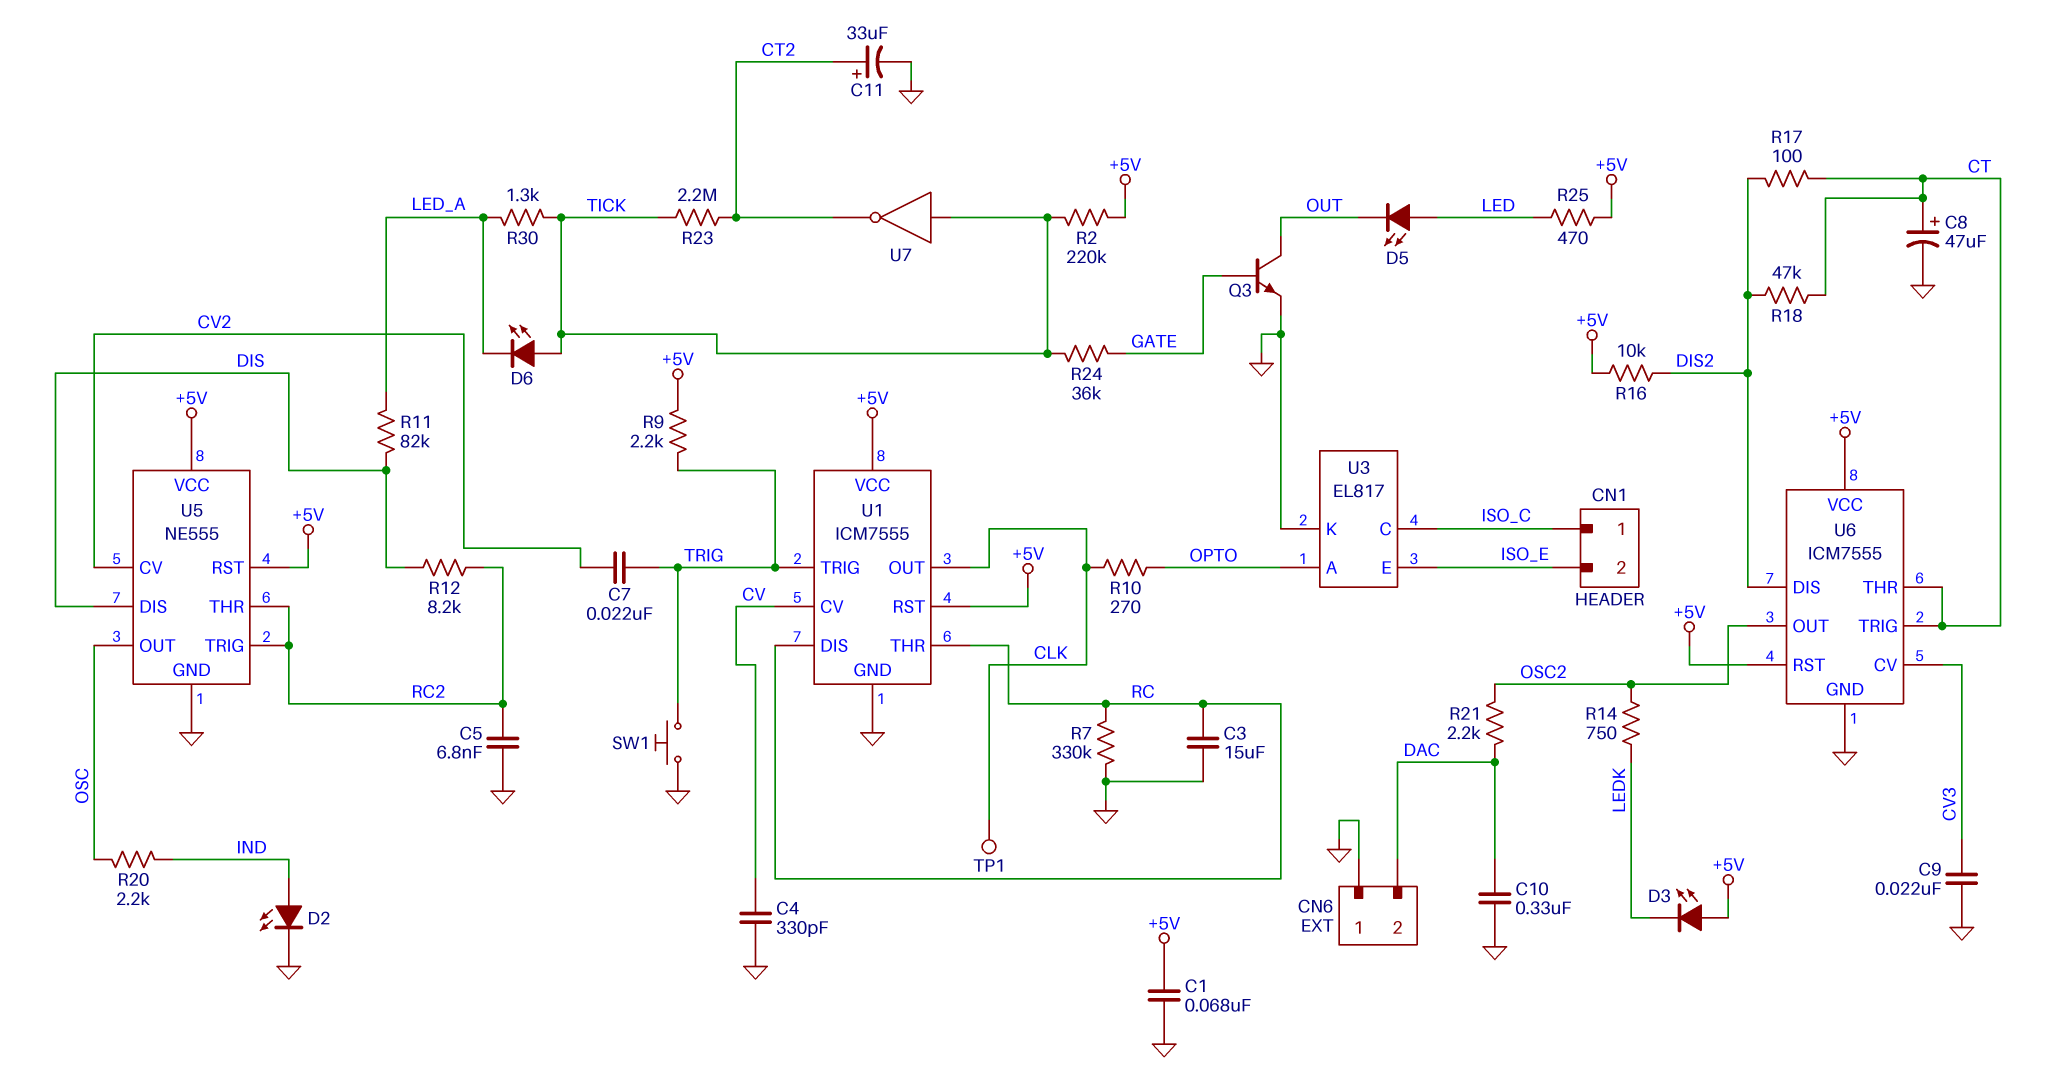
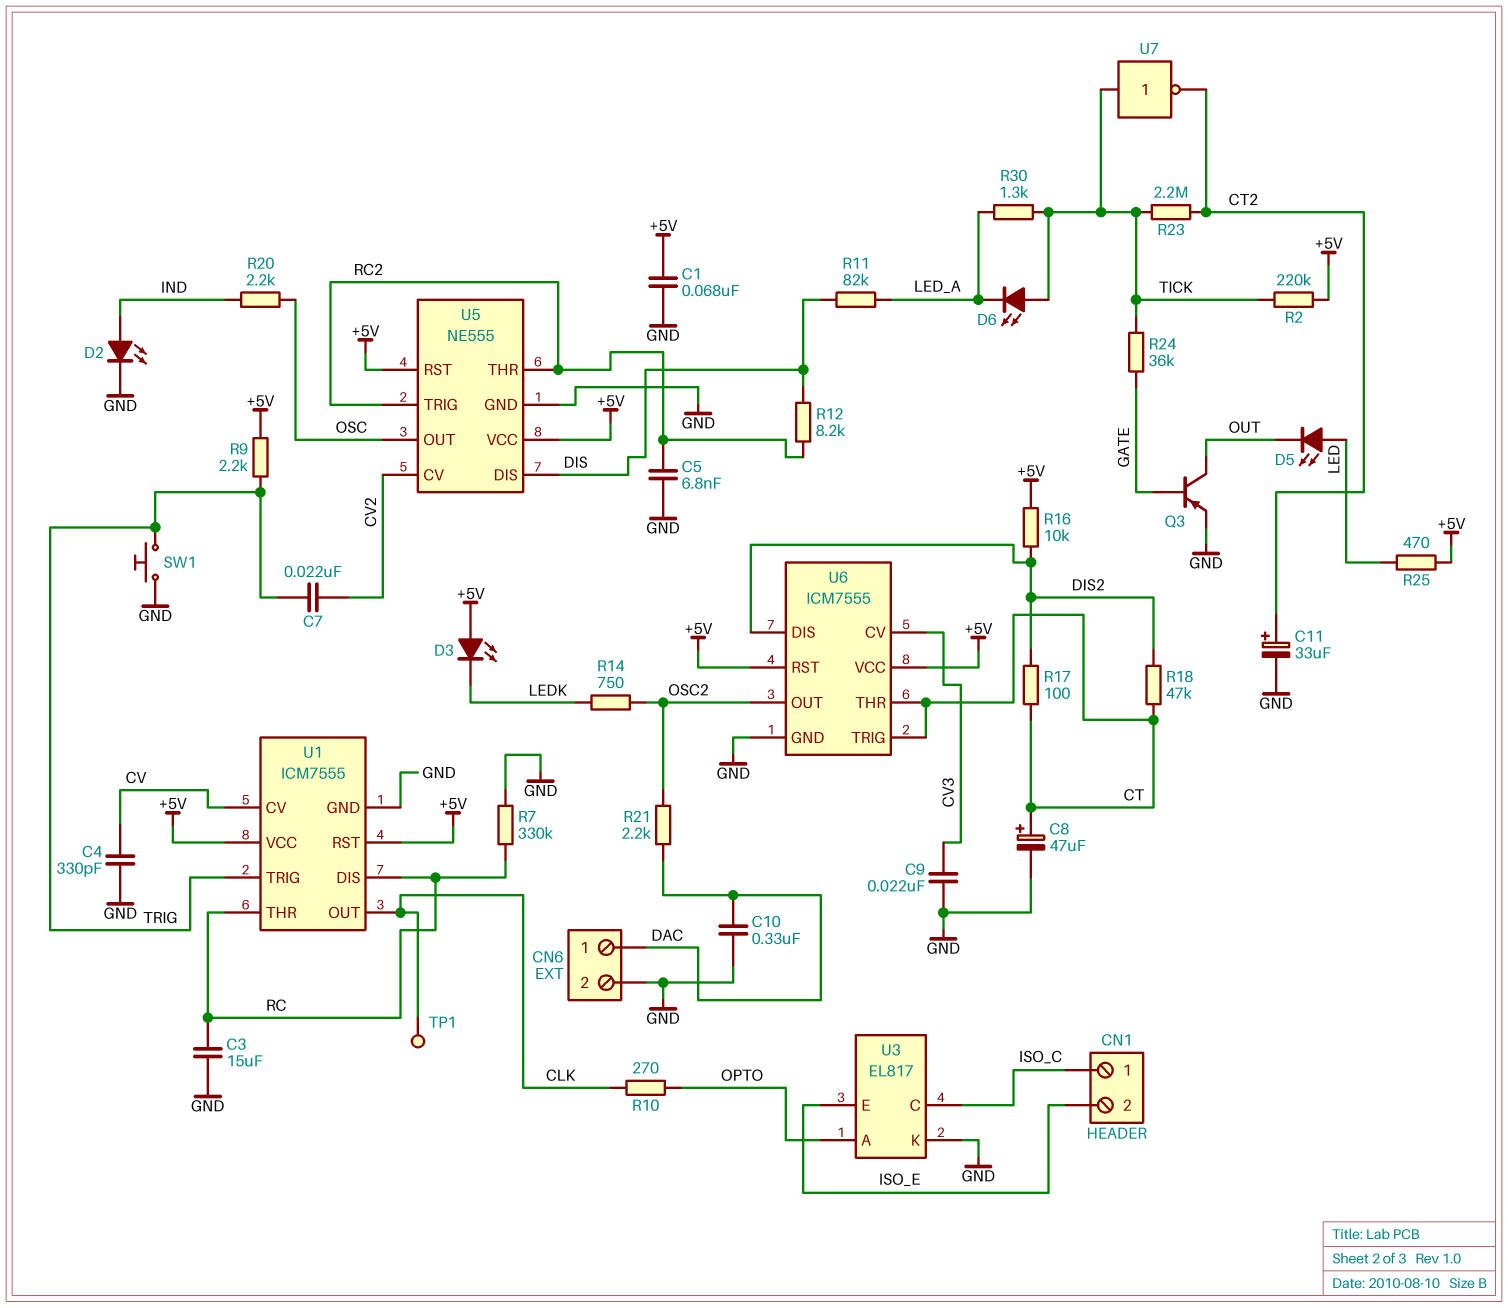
CN6 pin 1: GND -> DAC
CN6 pin 2: DAC -> GND
Q3: NPN (B GATE, C OUT, E GND) -> PNP (B GATE, C OUT, E GND)

